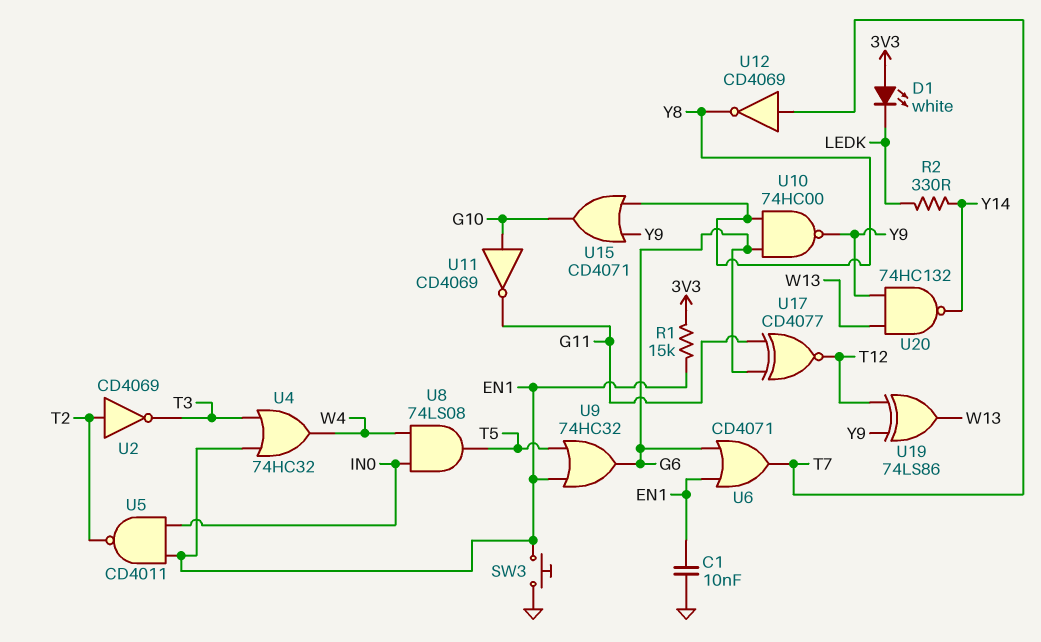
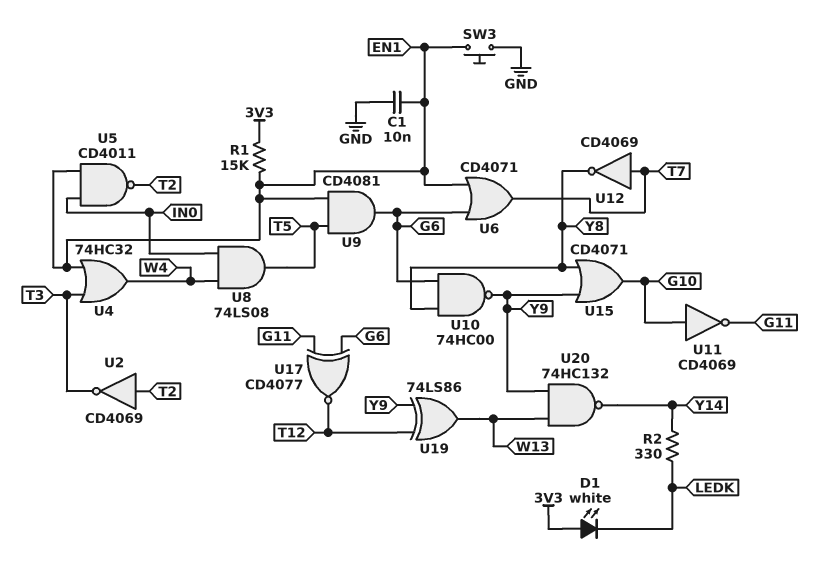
U9: OR 74HC32 (in EN1, in T5, out G6) -> AND CD4081 (in EN1, in T5, out G6)

